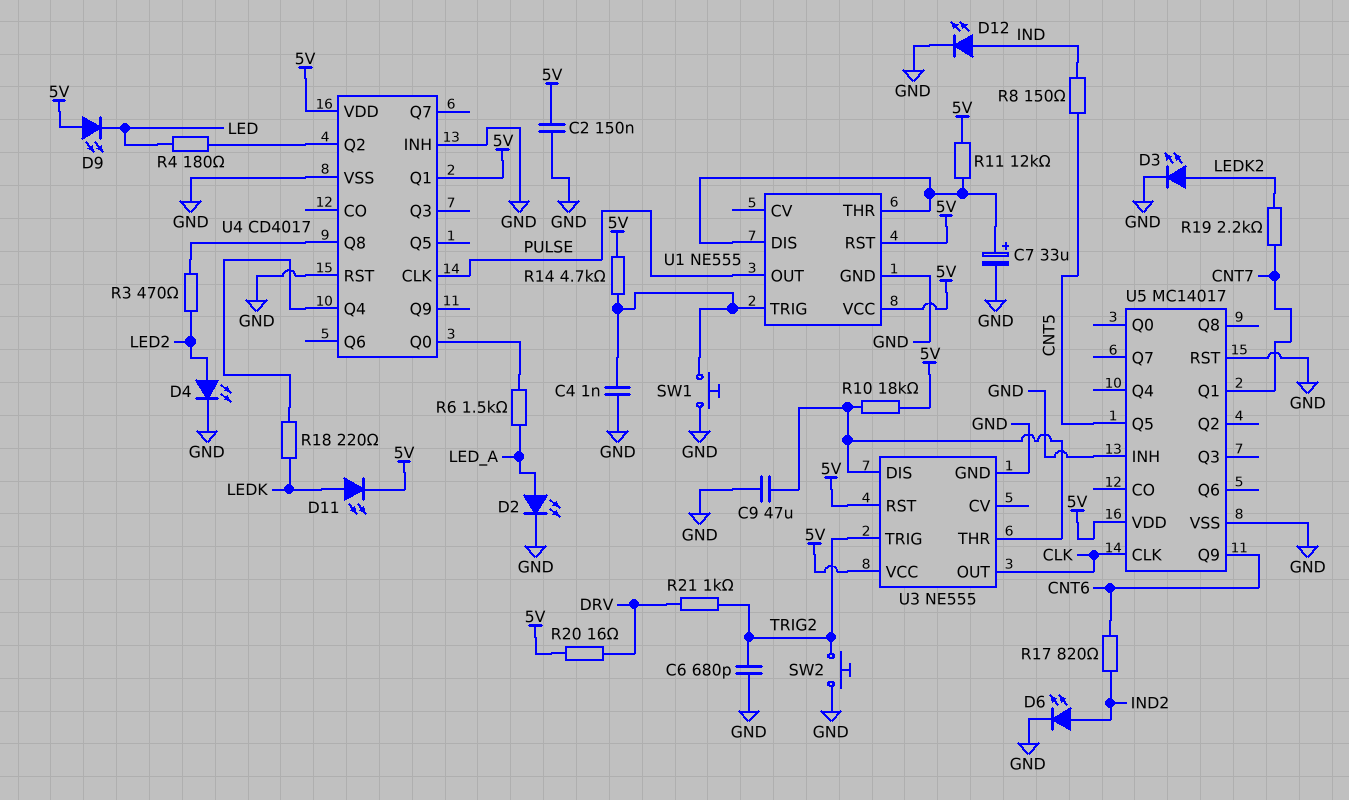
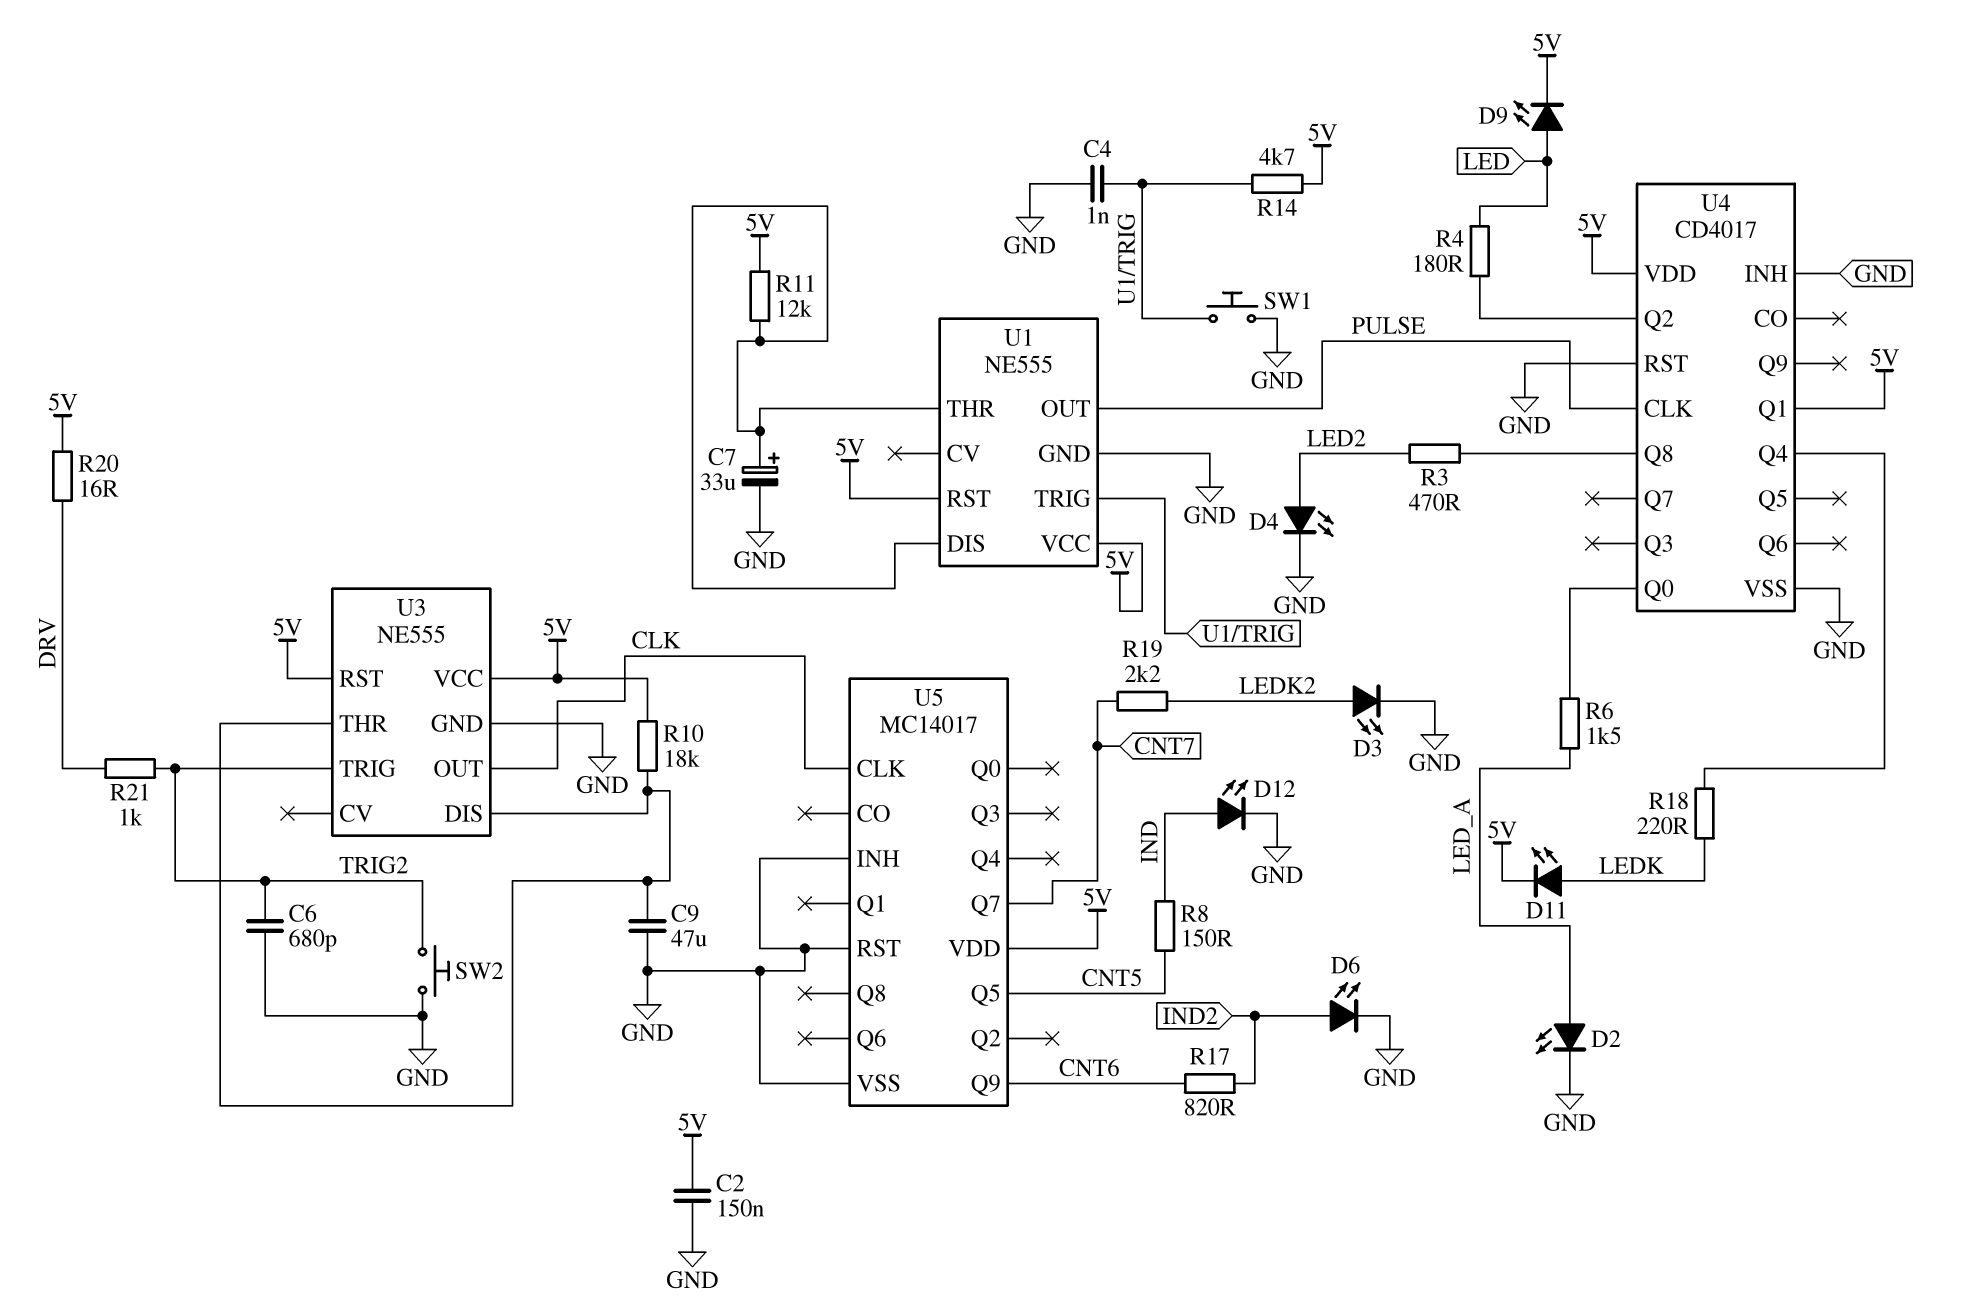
D9: LED (A 5V, K LED) -> LED (A LED, K 5V)
U5 pin Q1: CNT7 -> none
U5 pin Q7: none -> CNT7

